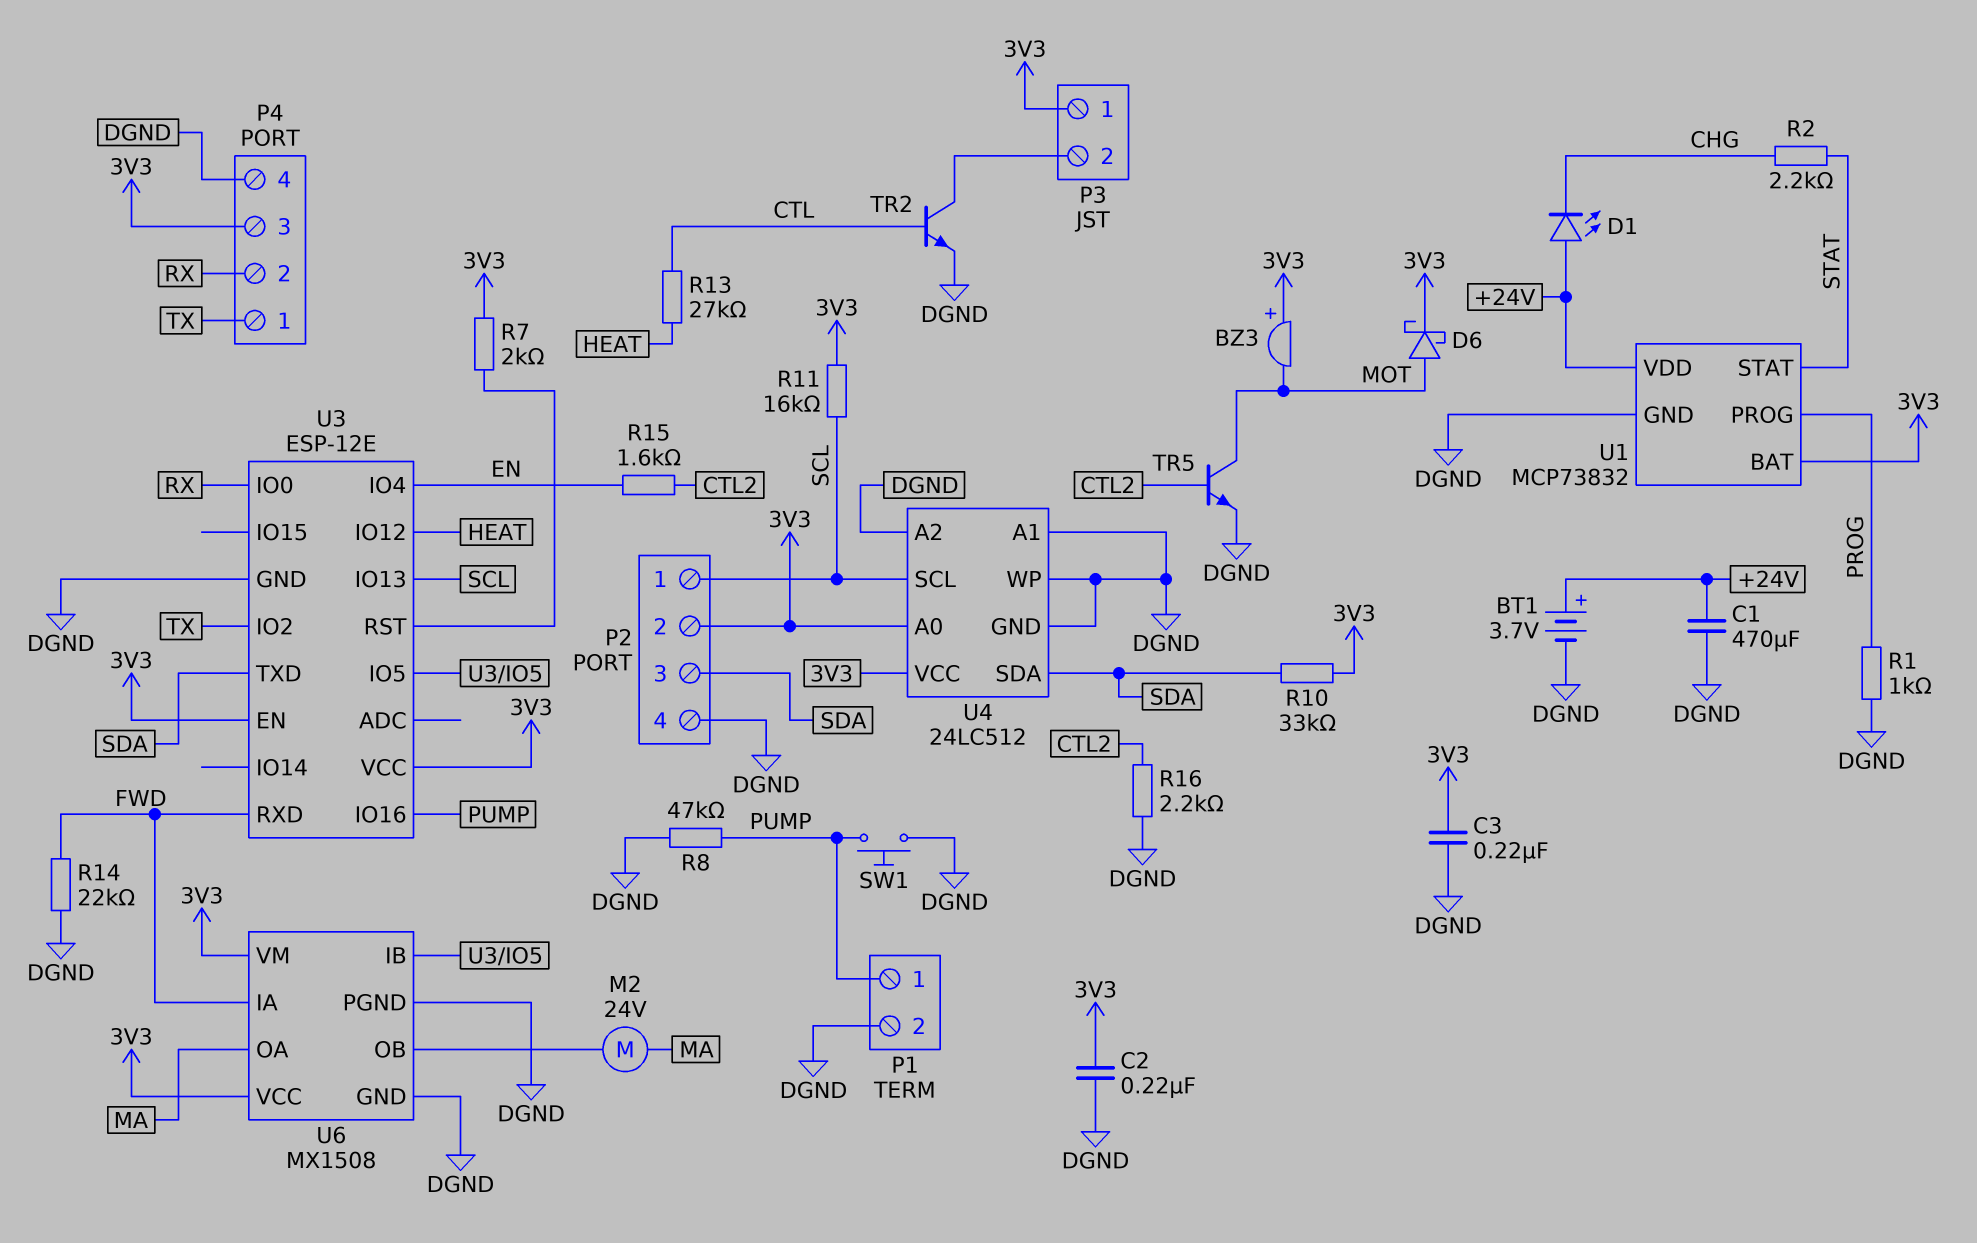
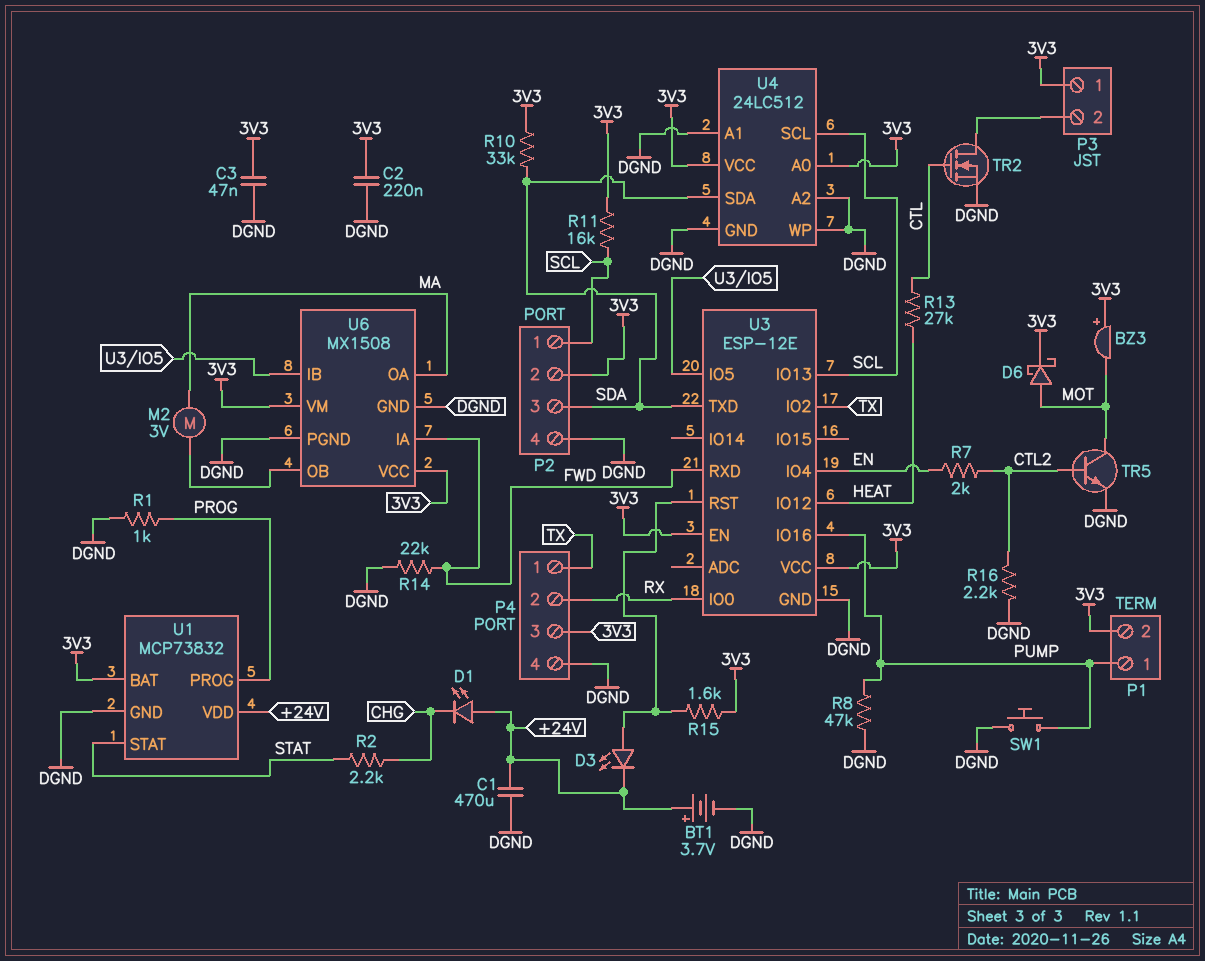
C3: 220nF (3V3, DGND) -> 47nF (3V3, DGND)
D3: none -> LED (A U3/RST, K +24V)
M2: motor 24V (MA, U6/OB) -> motor 3V (MA, U6/OB)
P1 pin 2: DGND -> 3V3
R7: 2k (3V3, U3/RST) -> 2k (CTL2, EN)
R15: 1.6k (CTL2, EN) -> 1.6k (3V3, U3/RST)
TR2: NPN (B CTL, C P3/2, E DGND) -> NMOS (G CTL, D P3/2, S DGND)

